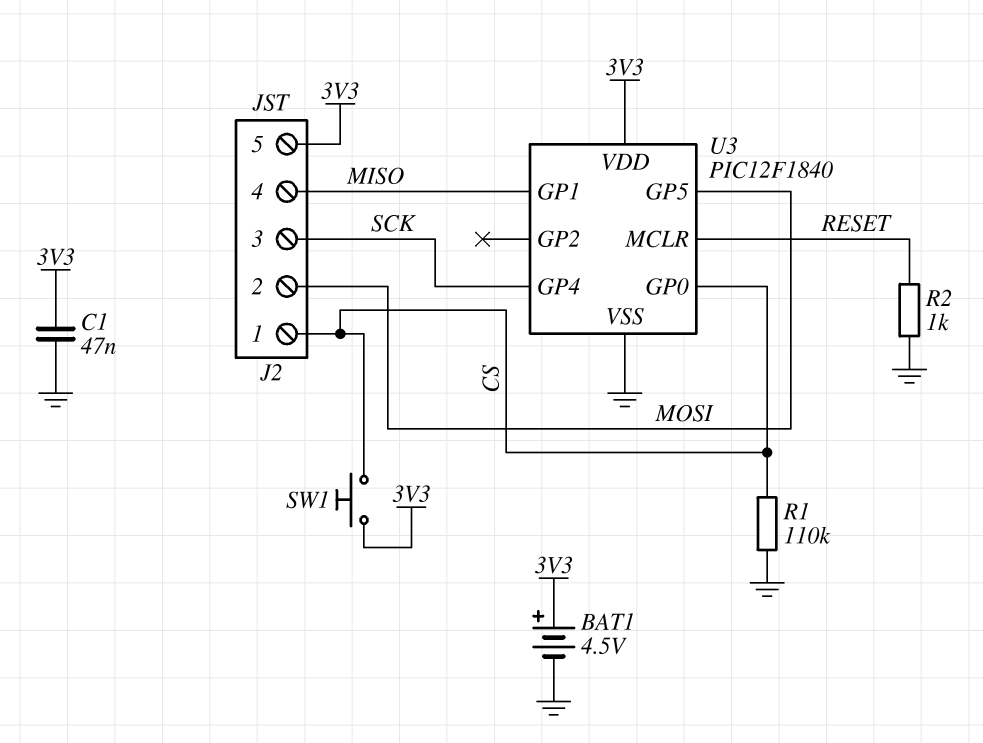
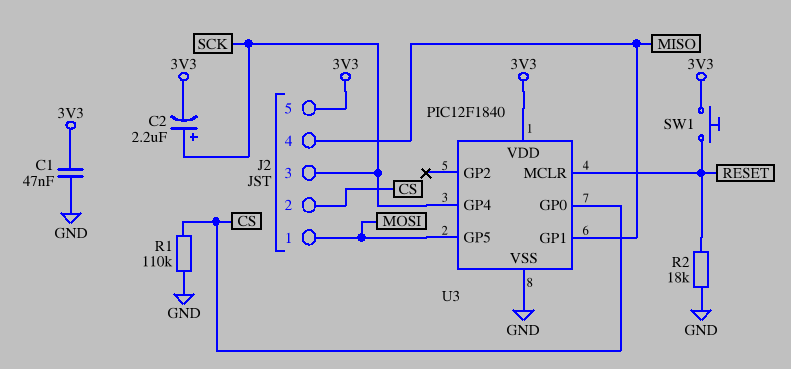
BAT1: 4.5V (plus 3V3, minus GND) -> none
C2: none -> 2.2uF (plus SCK, minus 3V3)
J2 pin 1: CS -> MOSI
J2 pin 2: MOSI -> CS
R2: 1k (GND, RESET) -> 18k (GND, RESET)
SW1: button (3V3, CS) -> button (3V3, RESET)

